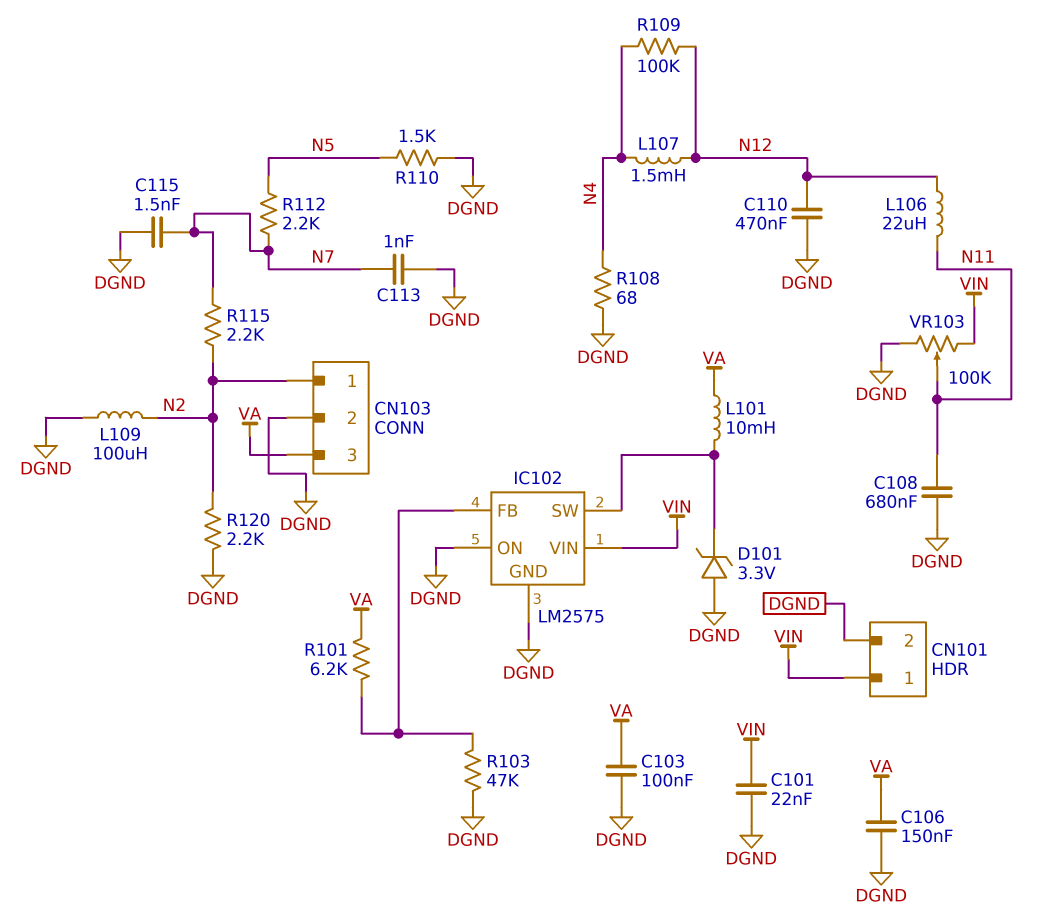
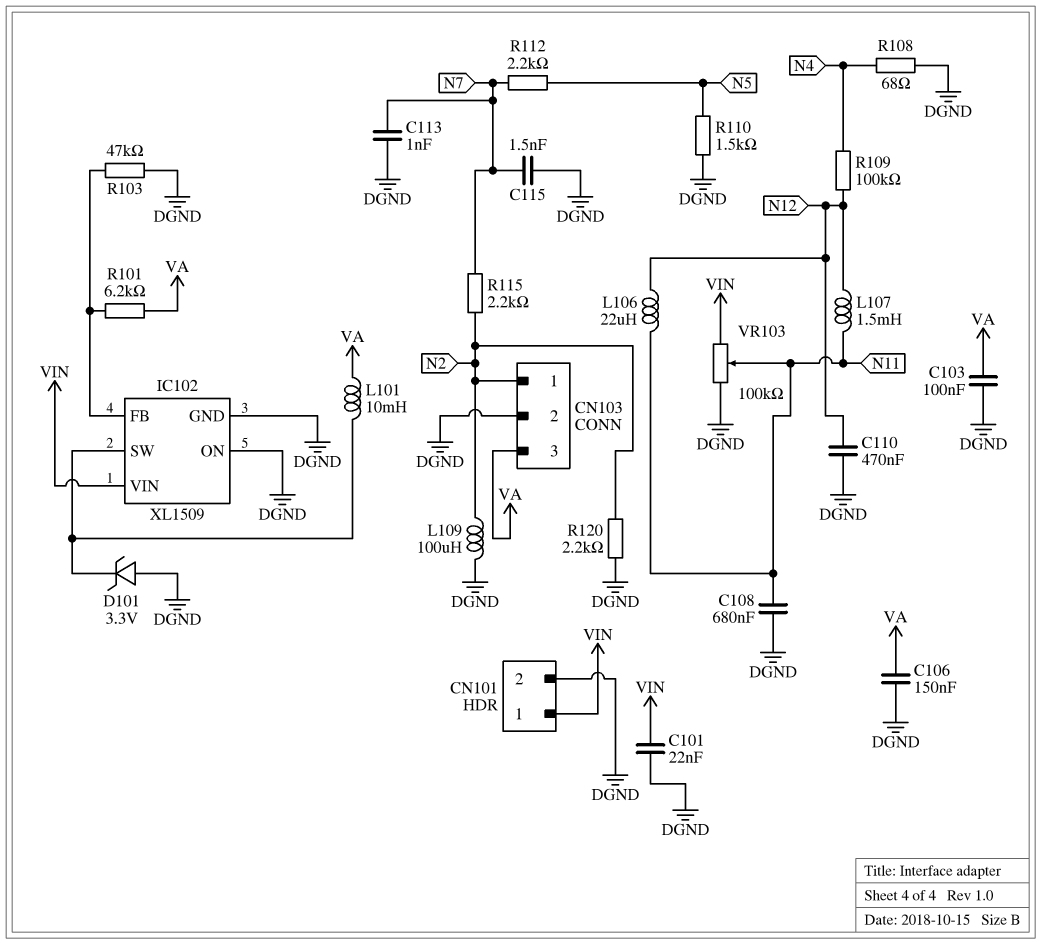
IC102: LM2575 -> XL1509
L107: 1.5mH (N4, N12) -> 1.5mH (N11, N12)

